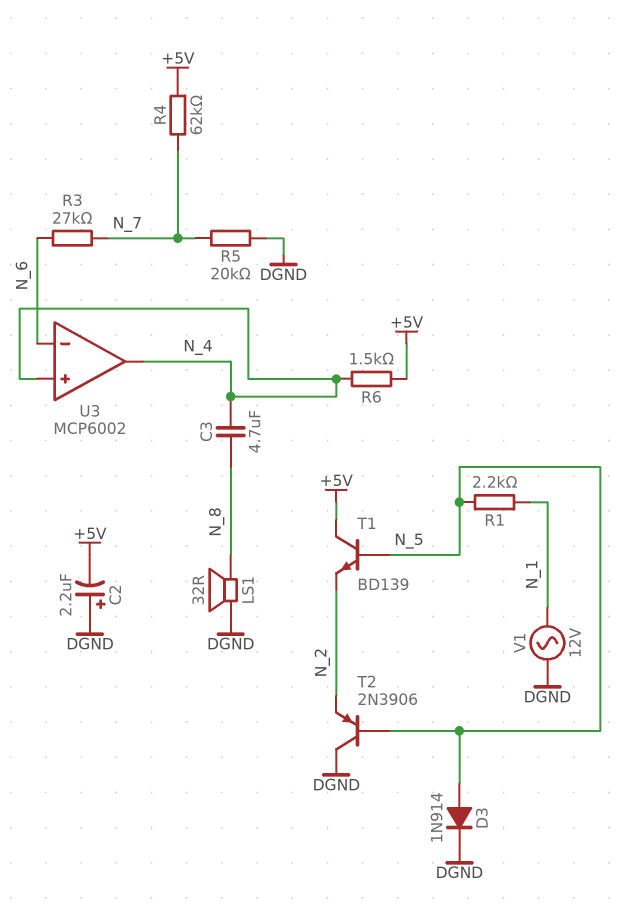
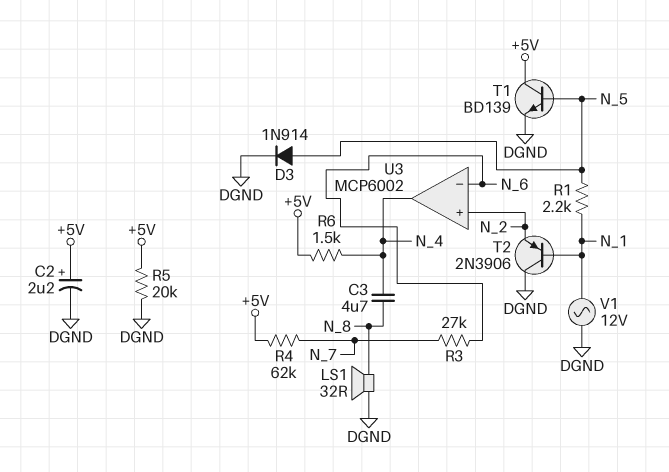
C2: 2.2uF (plus DGND, minus +5V) -> 2.2uF (plus +5V, minus DGND)
R5: 20k (DGND, N_7) -> 20k (+5V, DGND)
T1: NPN BD139 (B N_5, C +5V, E N_2) -> NPN BD139 (B N_5, C +5V, E DGND)
T2: PNP 2N3906 (B N_5, C DGND, E N_2) -> PNP 2N3906 (B N_1, C DGND, E N_2)
U3 pin in+: N_4 -> N_2

